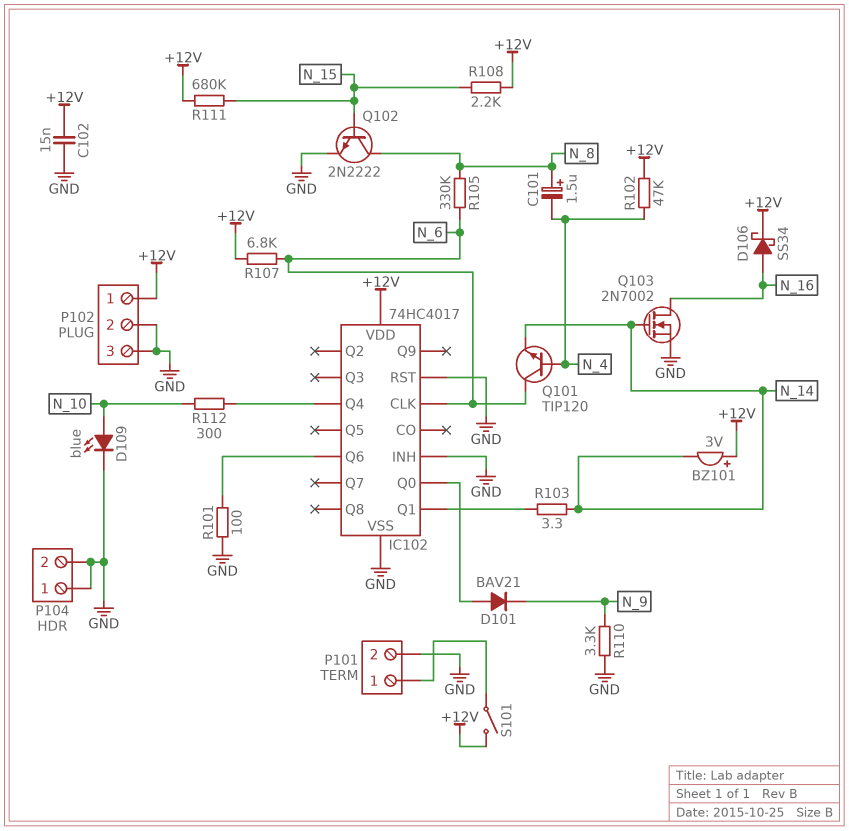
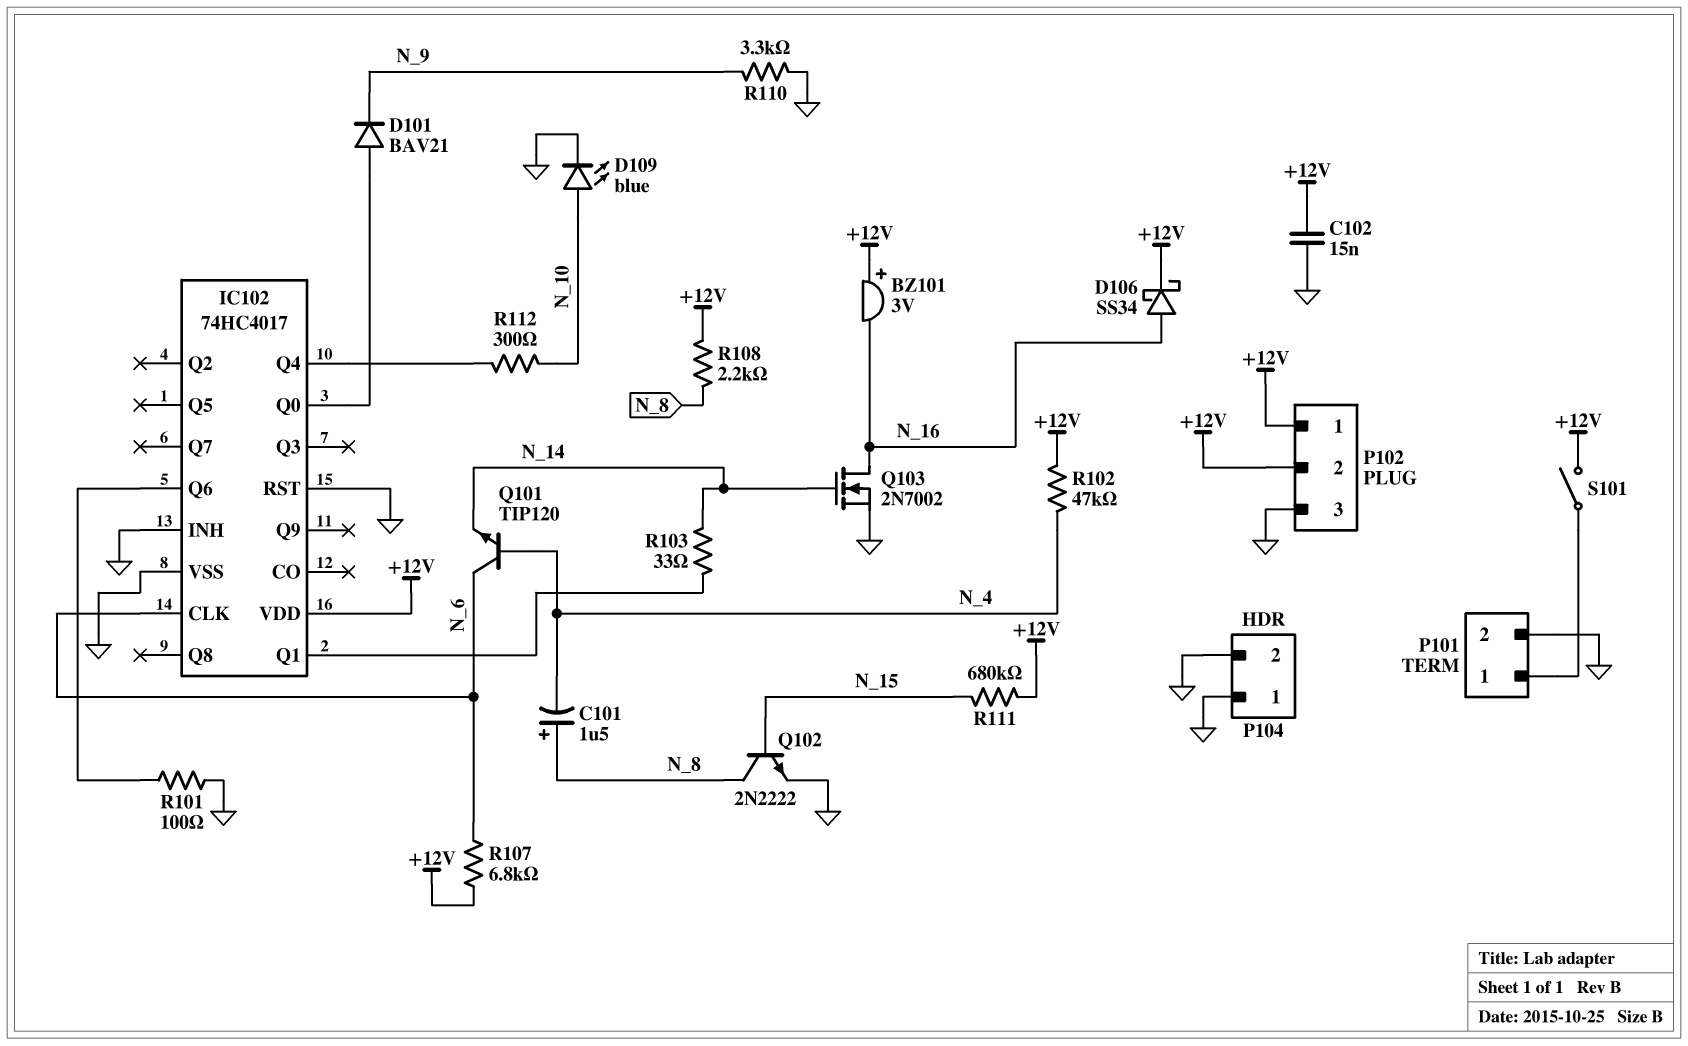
BZ101: buzzer 3V (plus +12V, minus N_14) -> buzzer 3V (plus +12V, minus N_16)
P102 pin 2: GND -> +12V
R103: 3.3 (IC102/Q1, N_14) -> 33 (IC102/Q1, N_14)
R105: 330k (N_6, N_8) -> none
R108: 2.2k (+12V, N_15) -> 2.2k (+12V, N_8)

